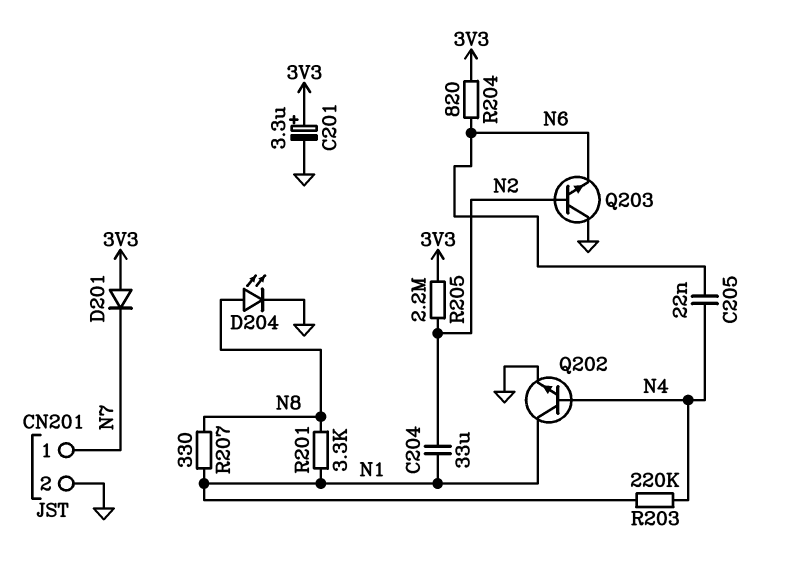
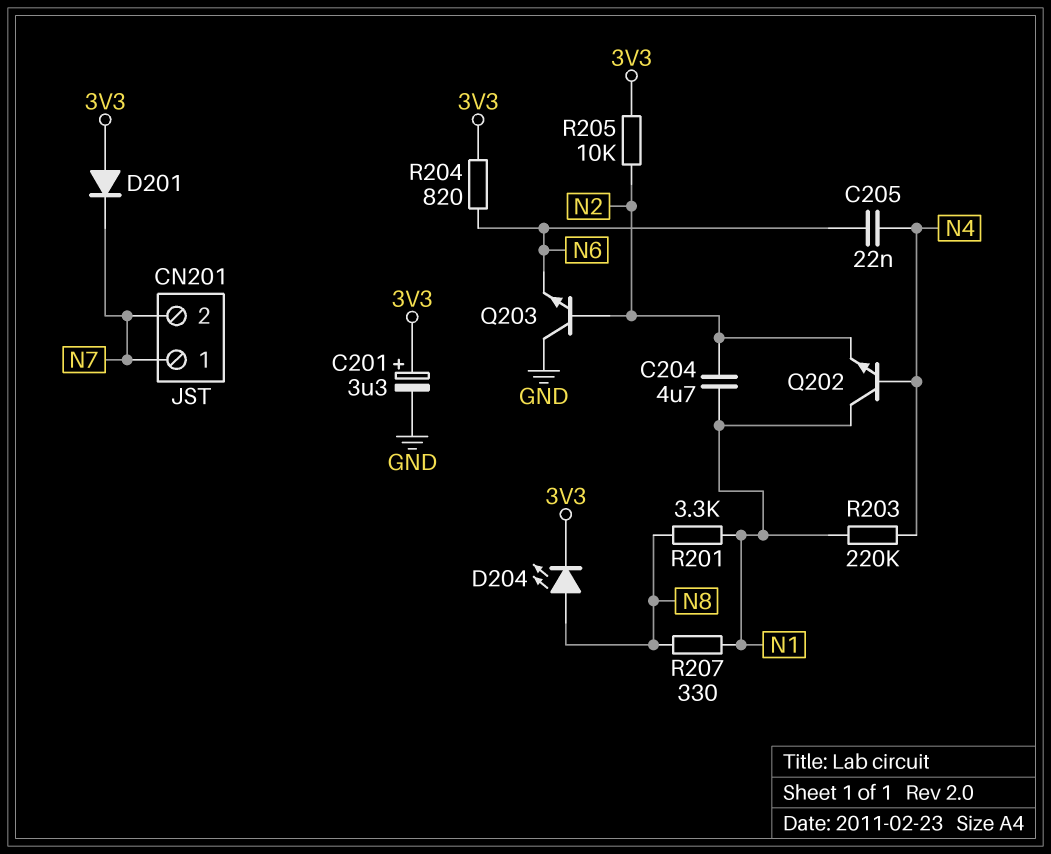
C204: 33uF (N1, N2) -> 4.7uF (N1, N2)
CN201 pin 2: GND -> N7
D204: LED (A N8, K GND) -> LED (A N8, K 3V3)
Q202: NPN (B N4, C N1, E GND) -> NPN (B N4, C N1, E N2)
R205: 2.2M (3V3, N2) -> 10k (3V3, N2)

